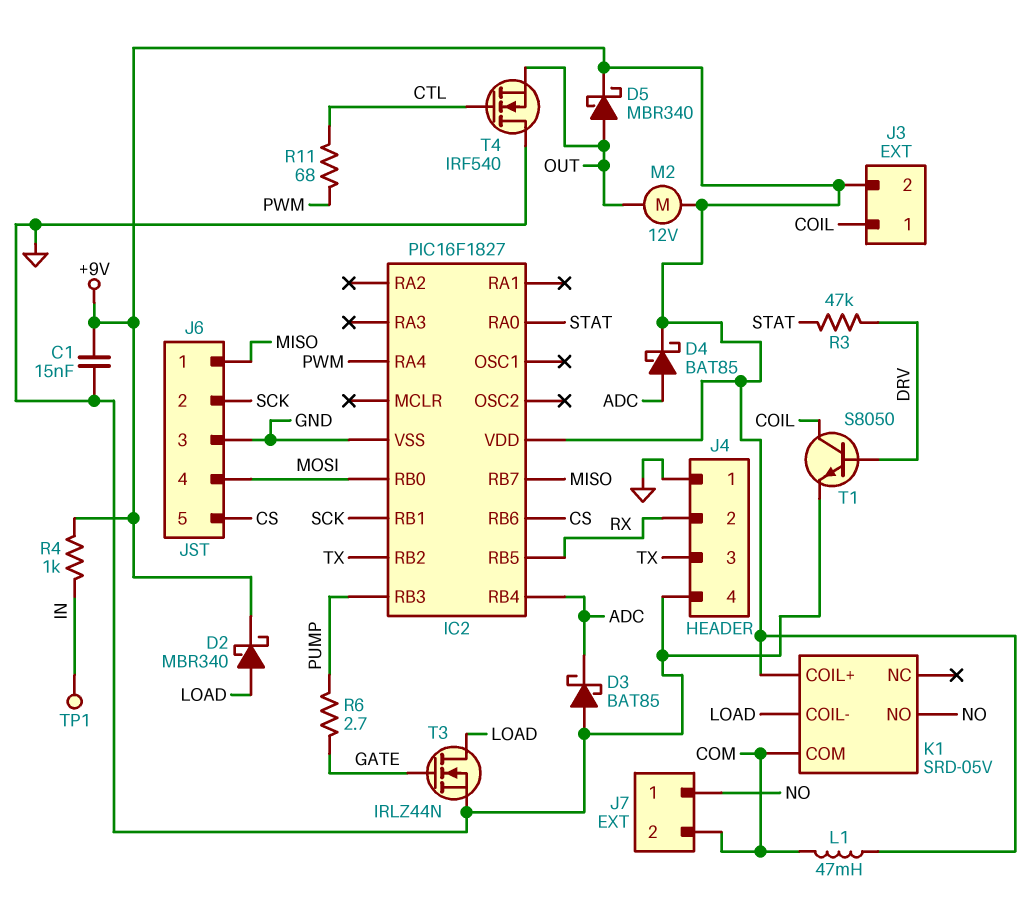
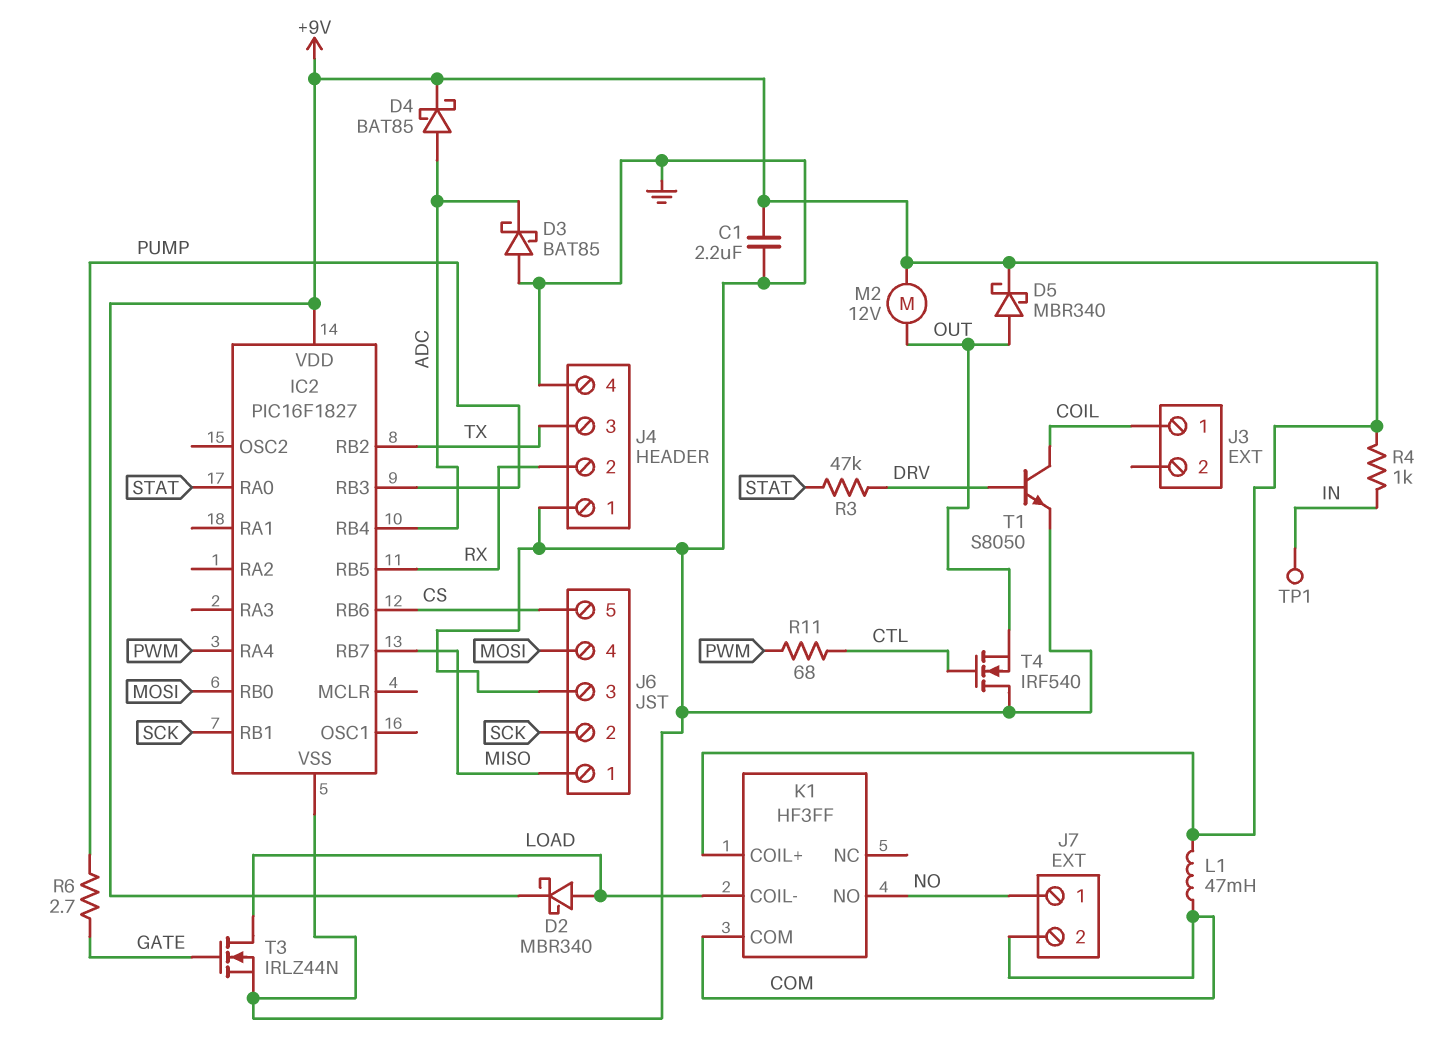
C1: 15nF (+9V, GND) -> 2.2uF (+9V, GND)
J3 pin 2: +9V -> none
K1: SRD-05V -> HF3FF

